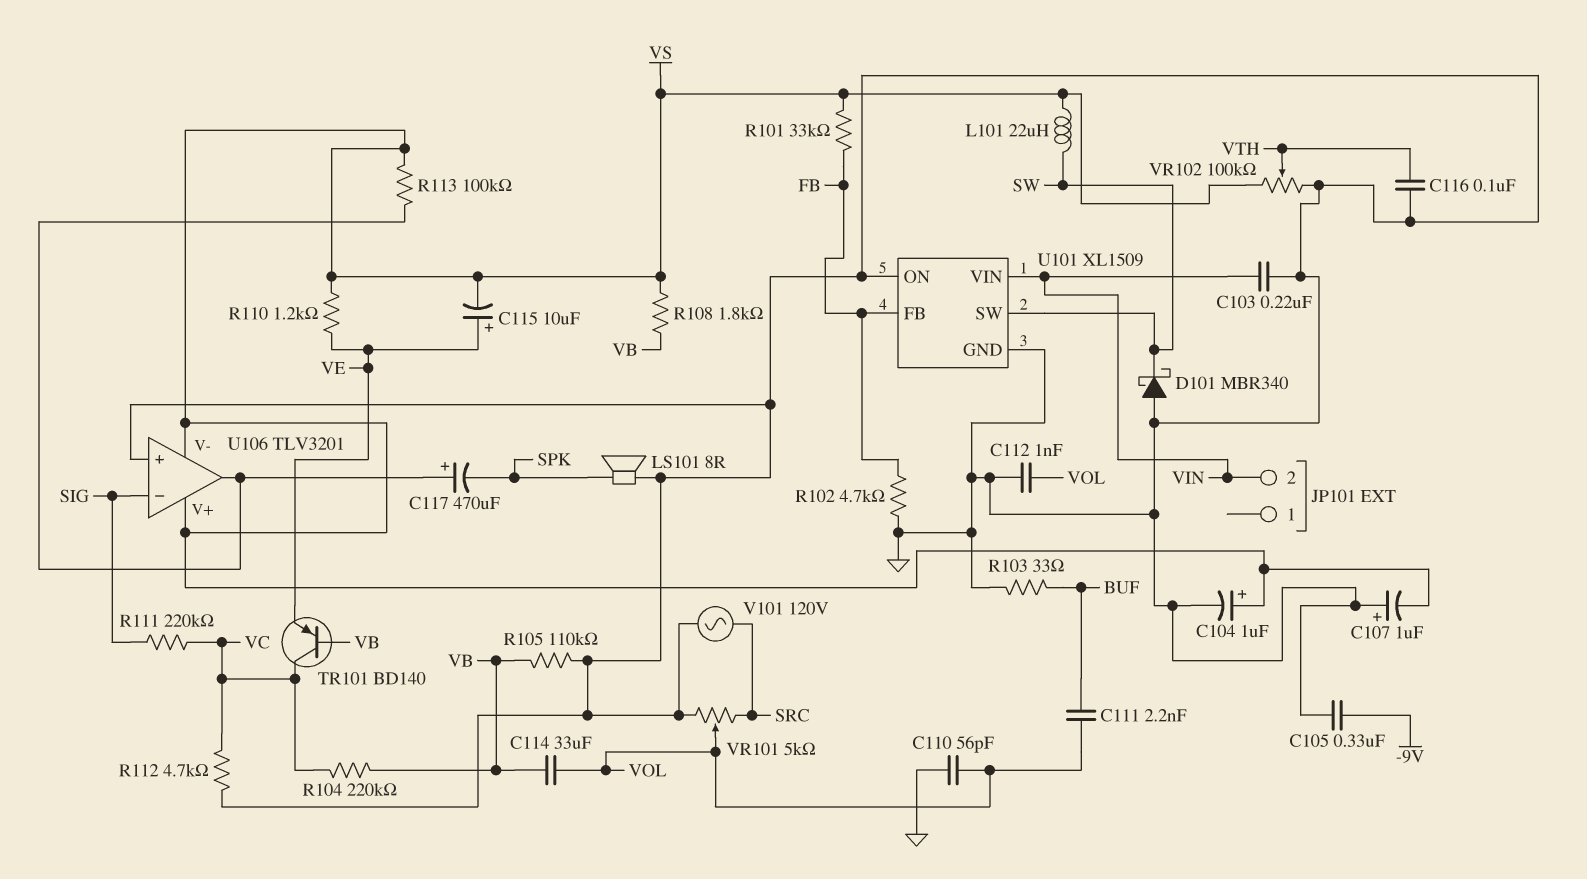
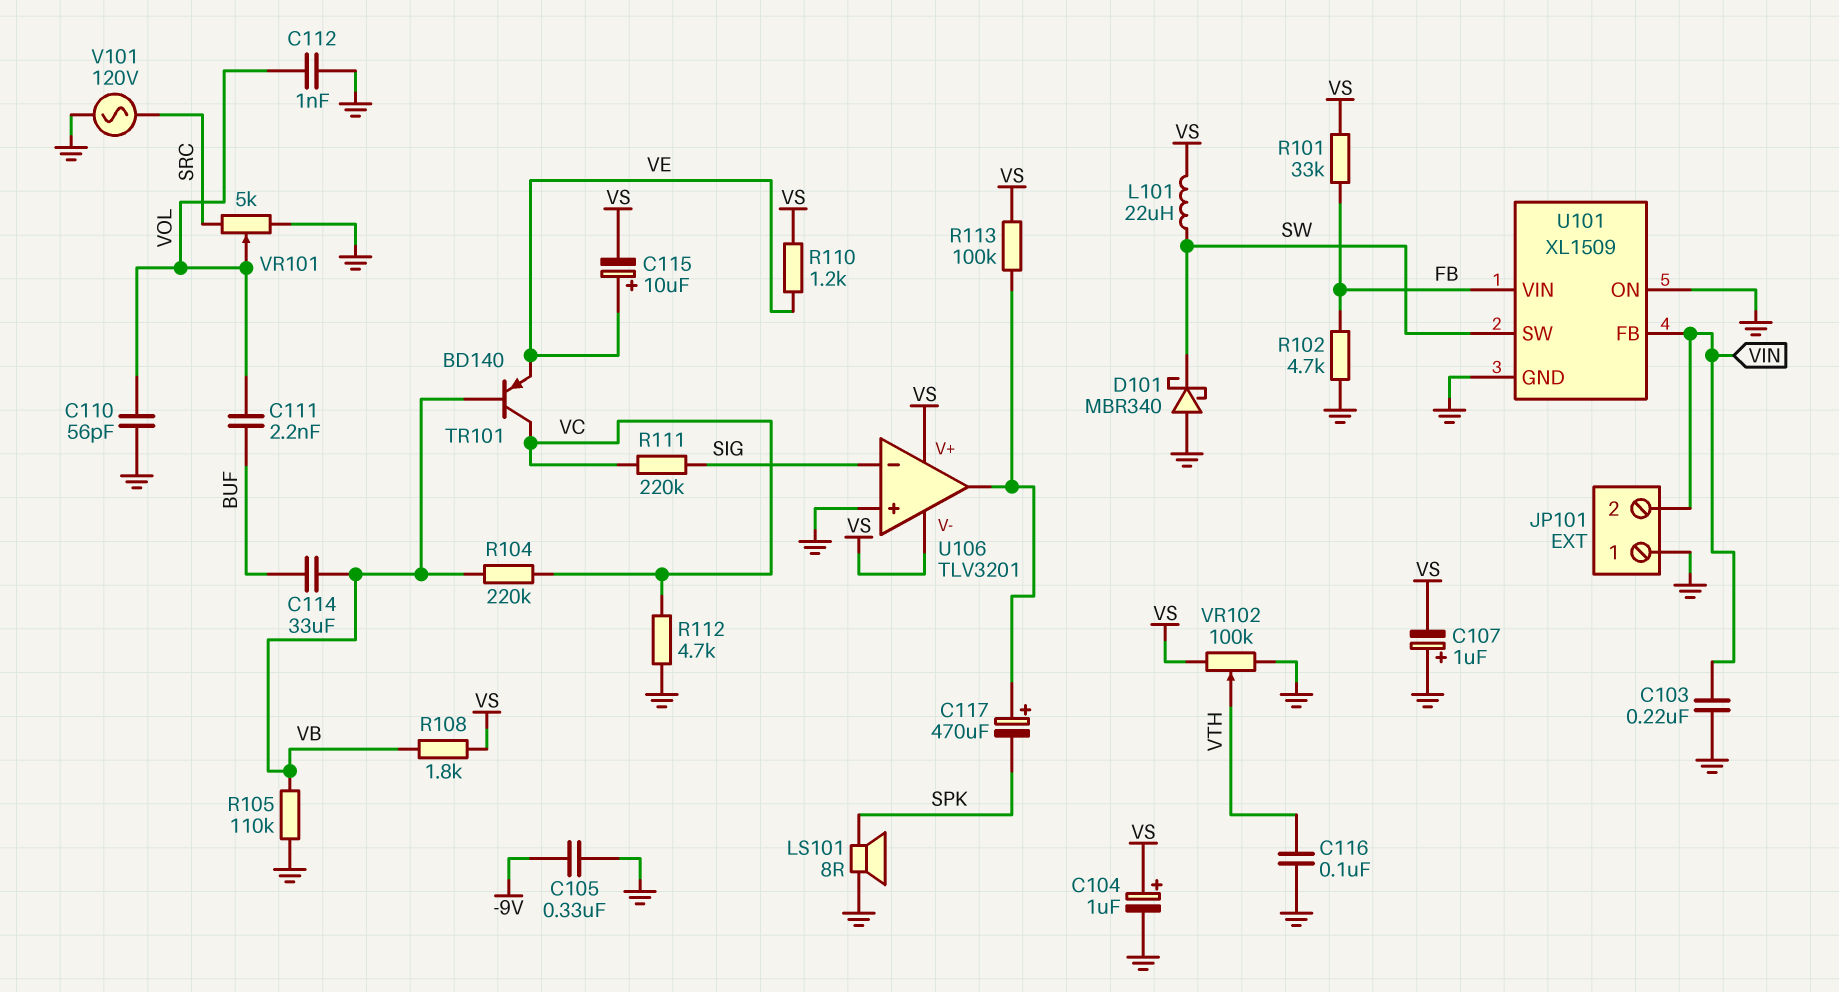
C114: 33uF (VB, VOL) -> 33uF (BUF, VB)
JP101 pin 1: none -> GND
R103: 33 (BUF, GND) -> none
U101 pin FB: FB -> VIN
U101 pin VIN: VIN -> FB

